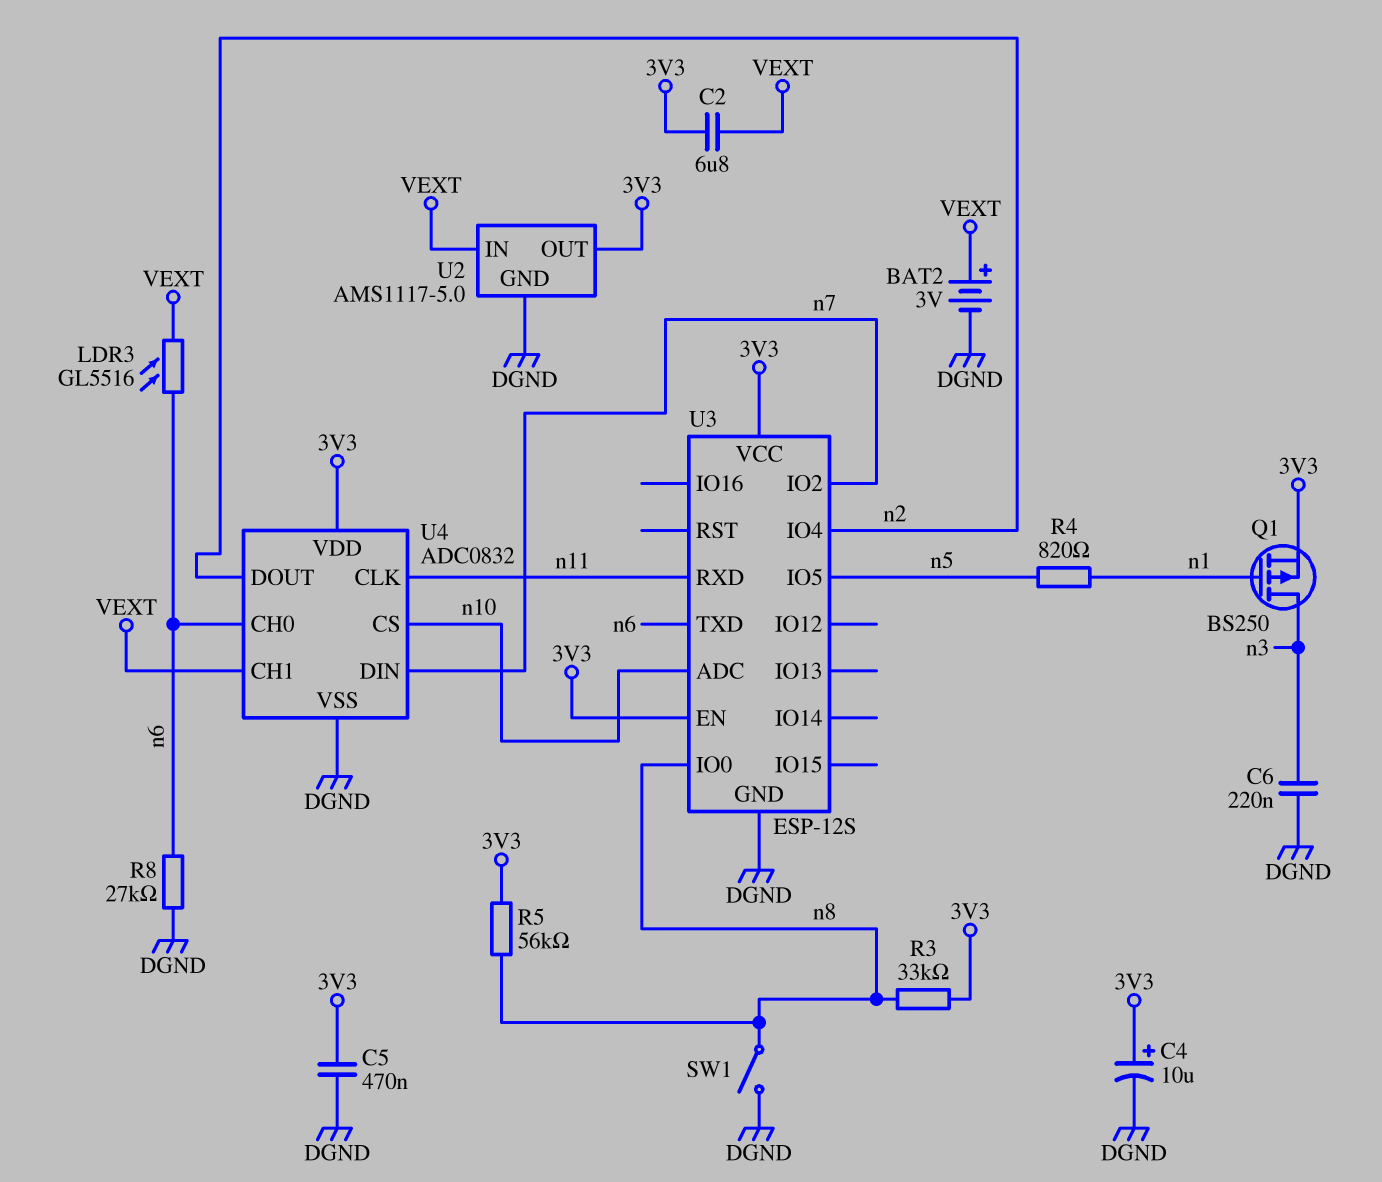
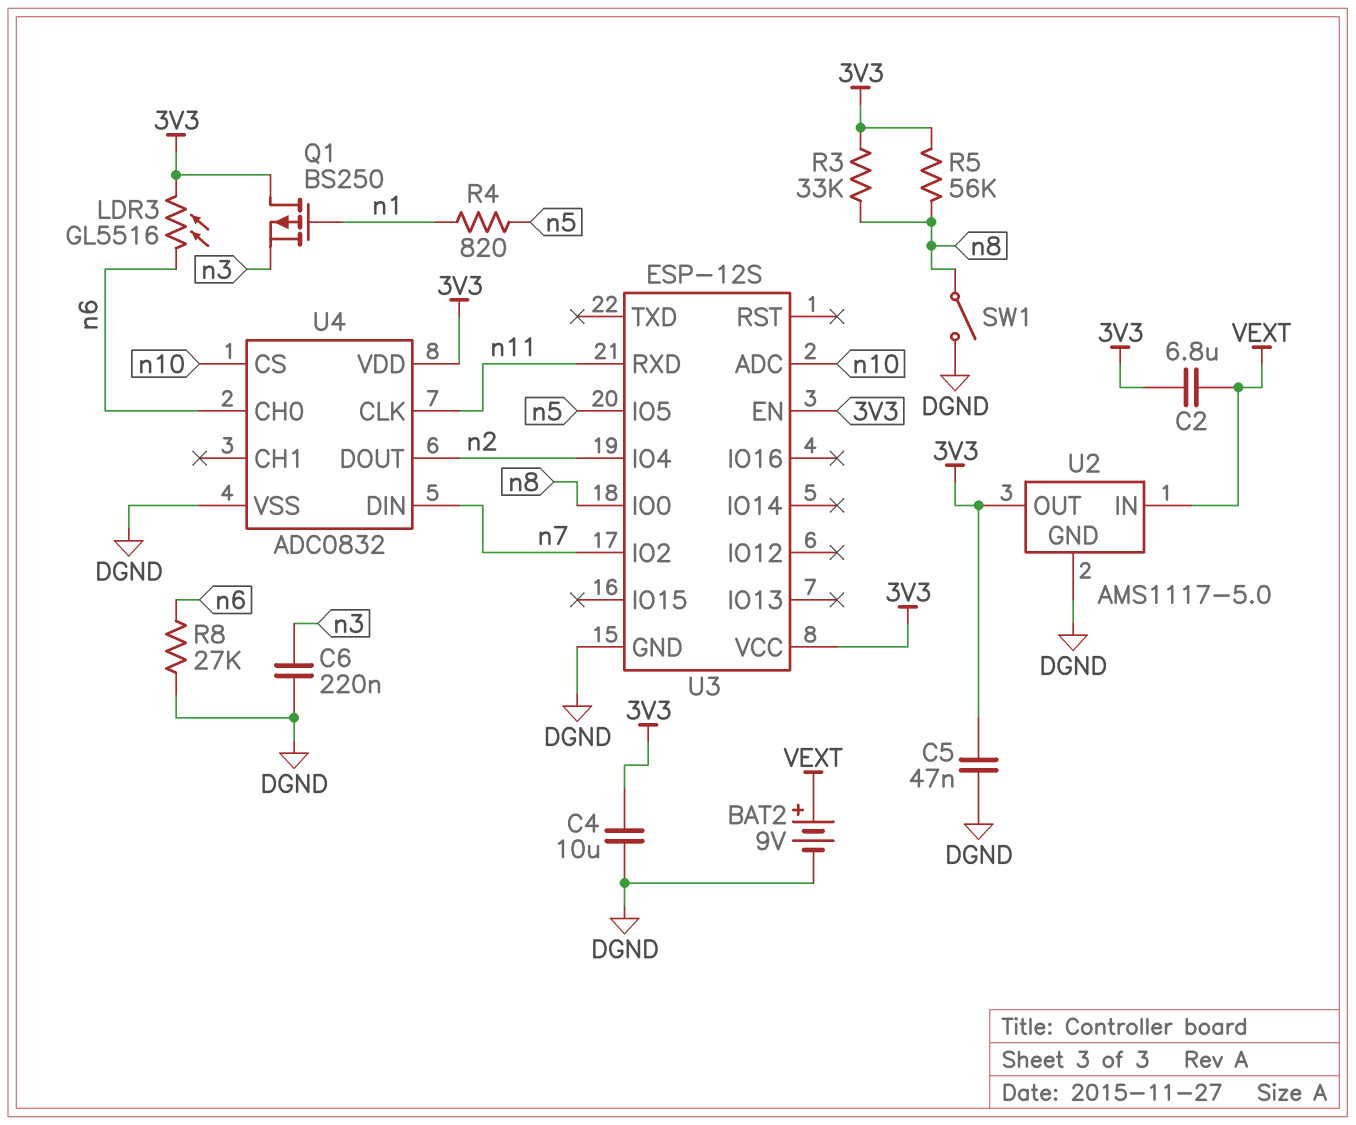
BAT2: 3V (plus VEXT, minus DGND) -> 9V (plus VEXT, minus DGND)
C4: 10uF (plus 3V3, minus DGND) -> 10uF (3V3, DGND)
C5: 470nF (3V3, DGND) -> 47nF (3V3, DGND)
LDR3: GL5516 (VEXT, n6) -> GL5516 (3V3, n6)
Q1: PMOS BS250 (G n1, D n3, S 3V3) -> PMOS BS250 (G n1, D 3V3, S n3)
U3 pin TXD: n6 -> none
U4 pin CH1: VEXT -> none

